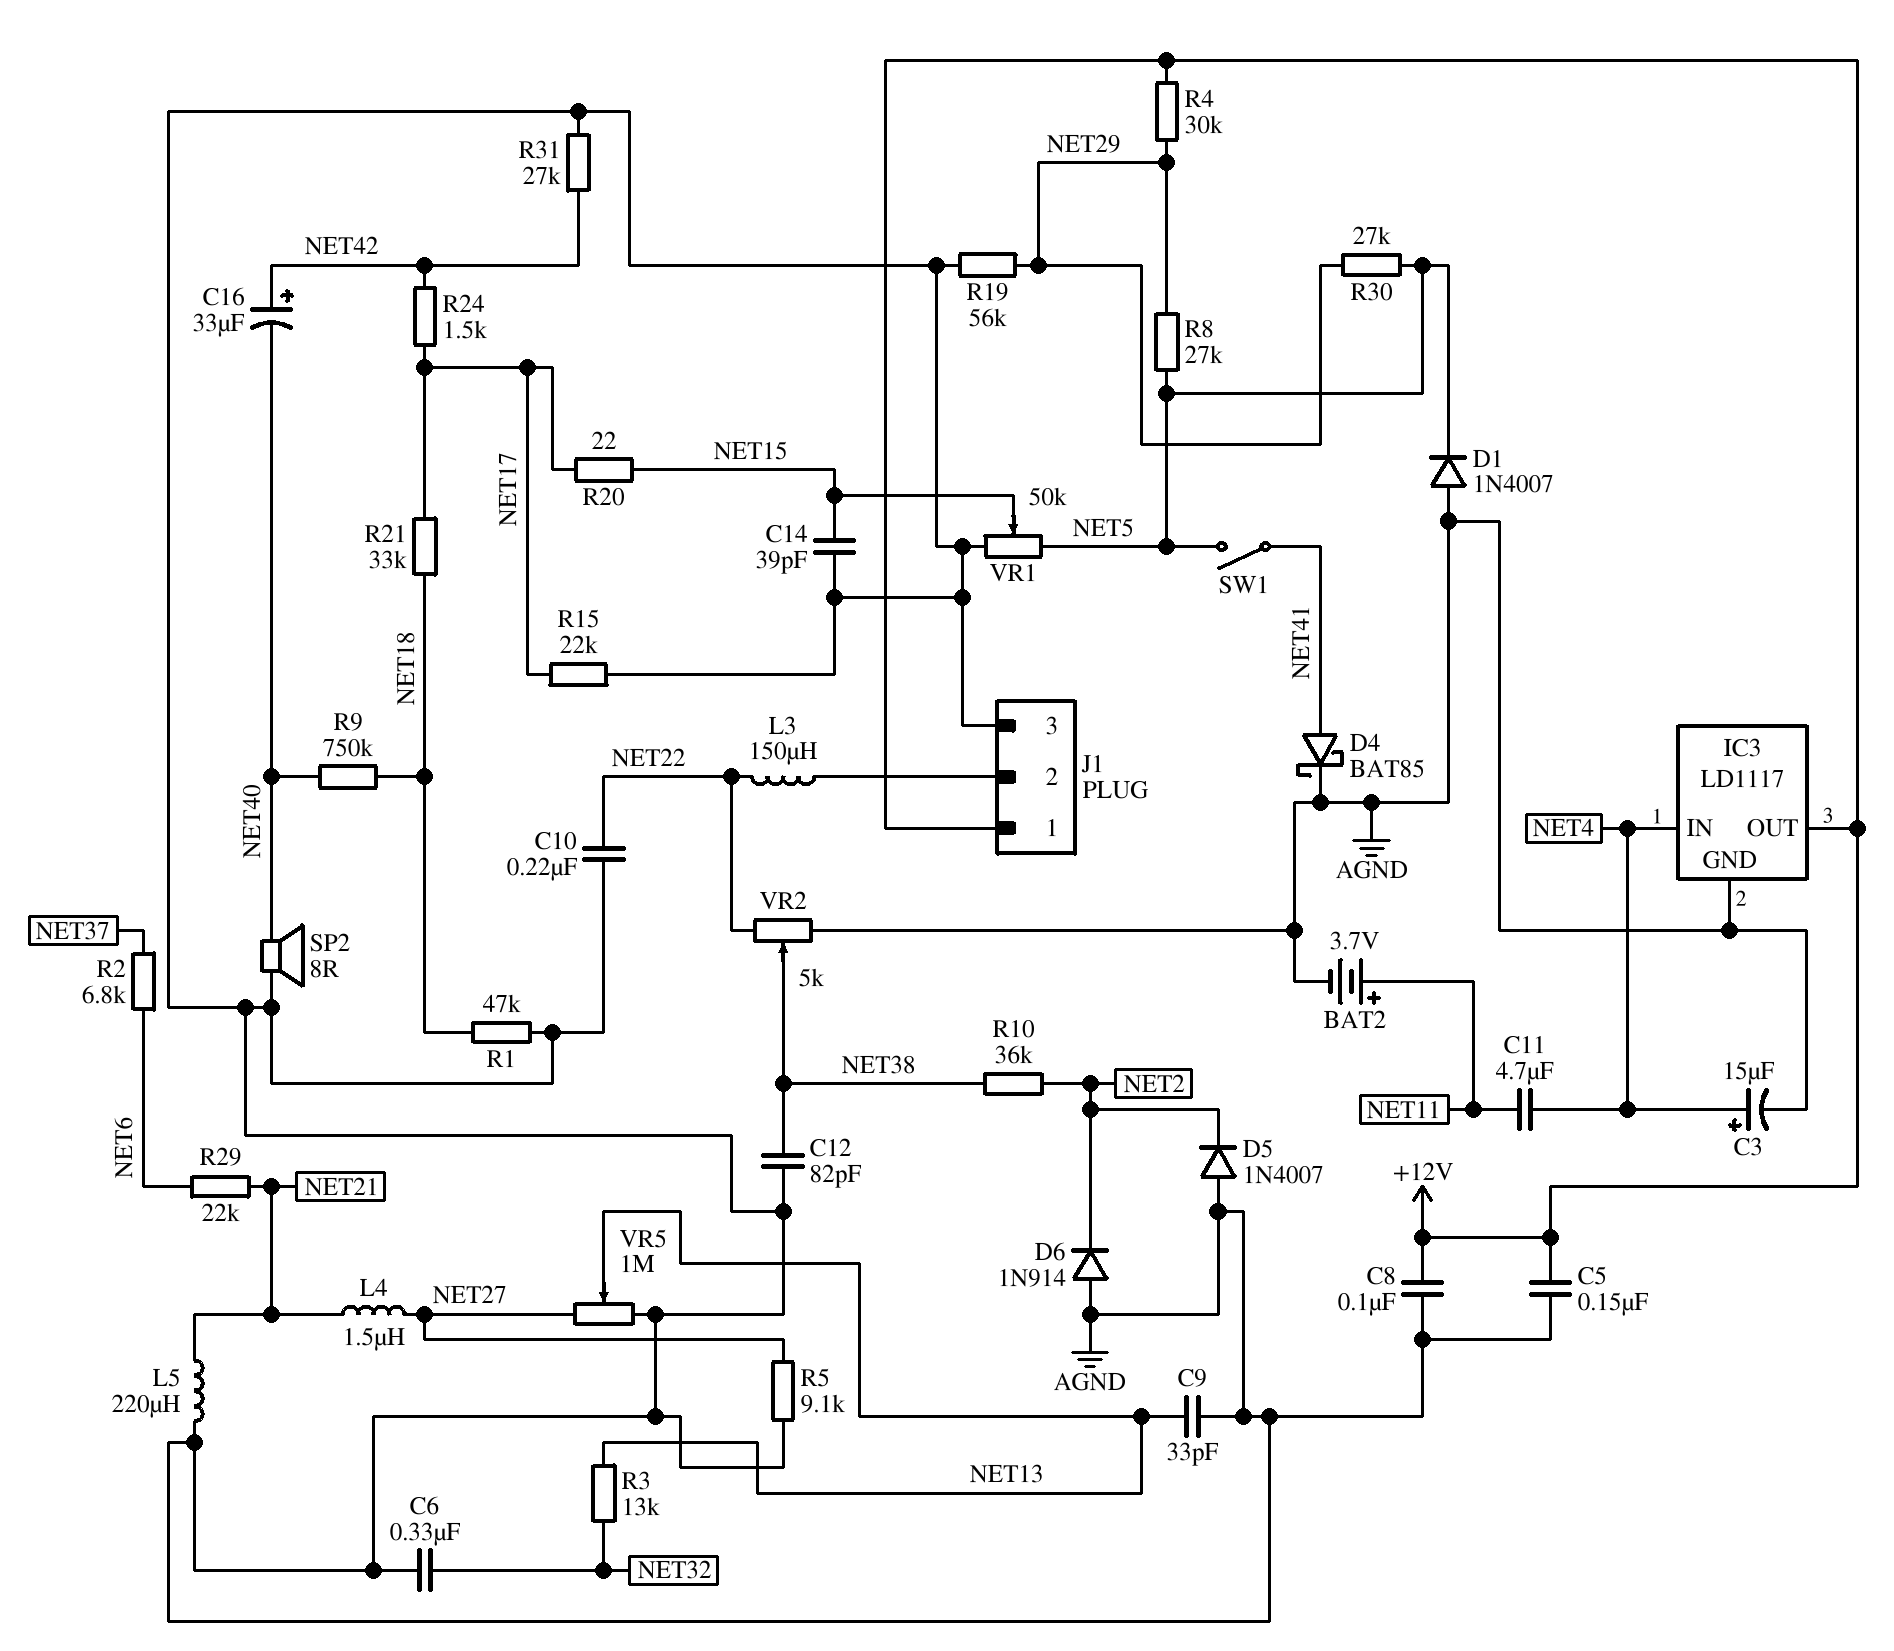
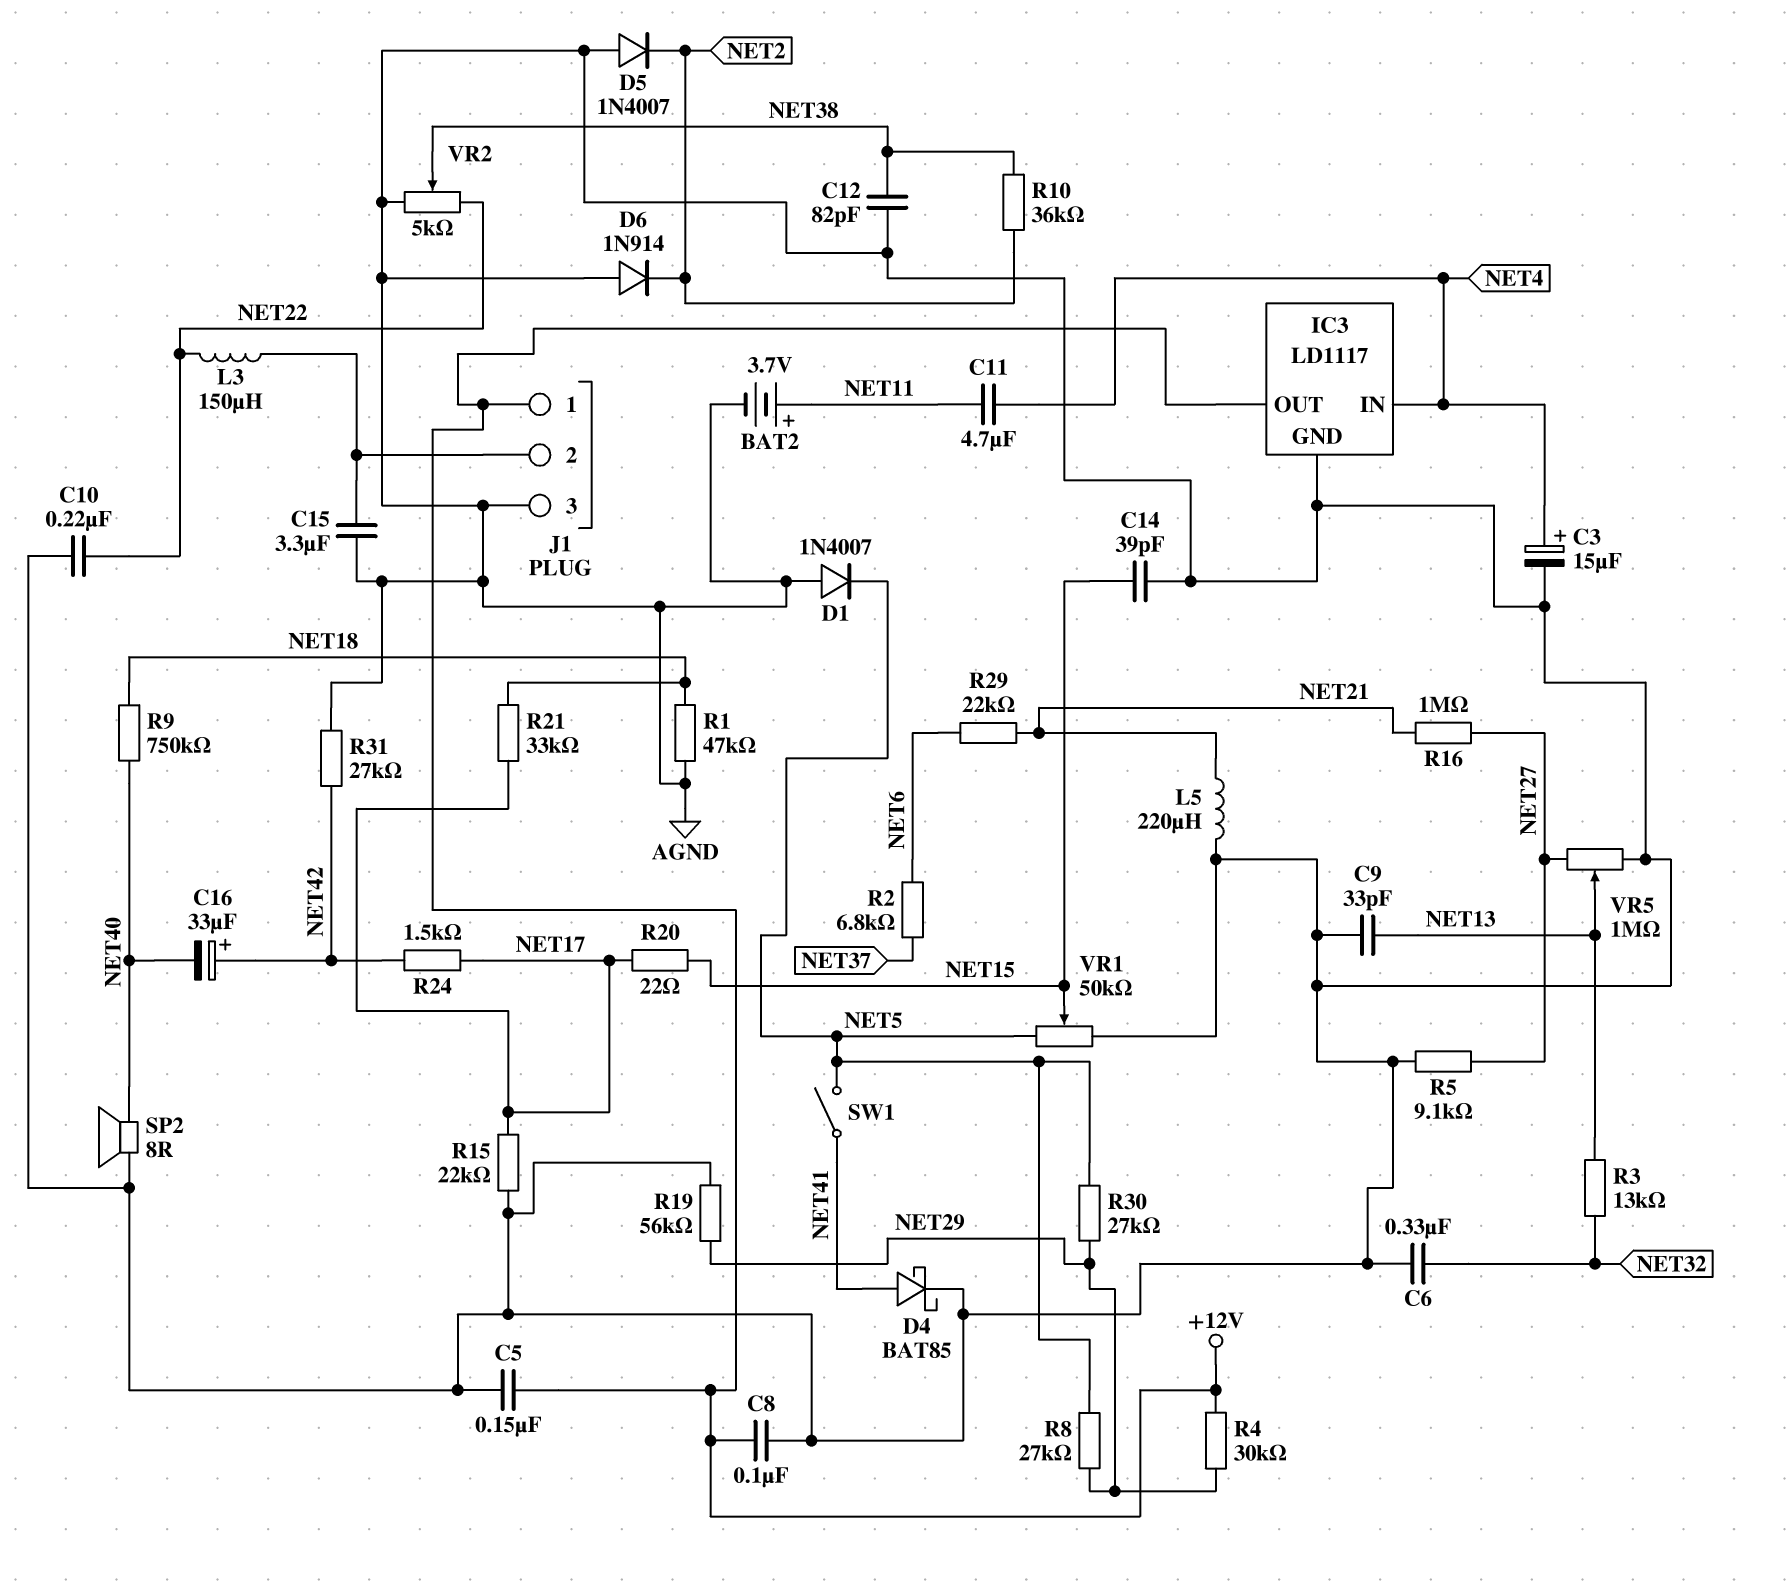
C15: none -> 3.3uF (AGND, J1/2)
L4: 1.5uH (NET21, NET27) -> none
R16: none -> 1M (NET21, NET27)

